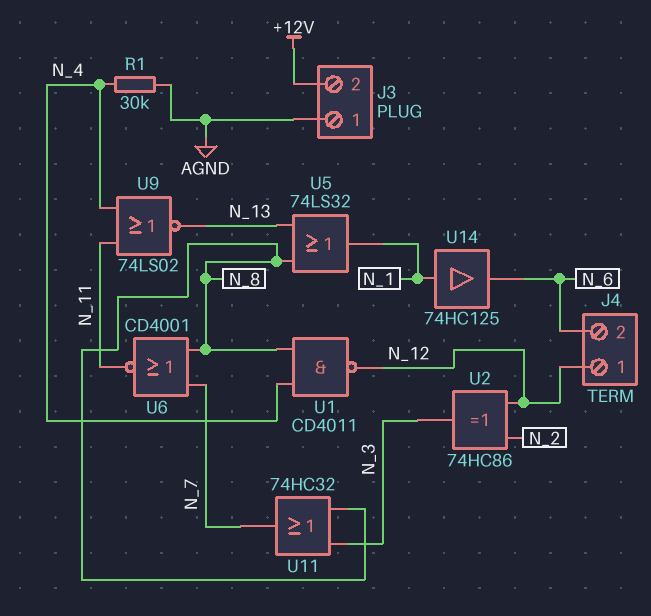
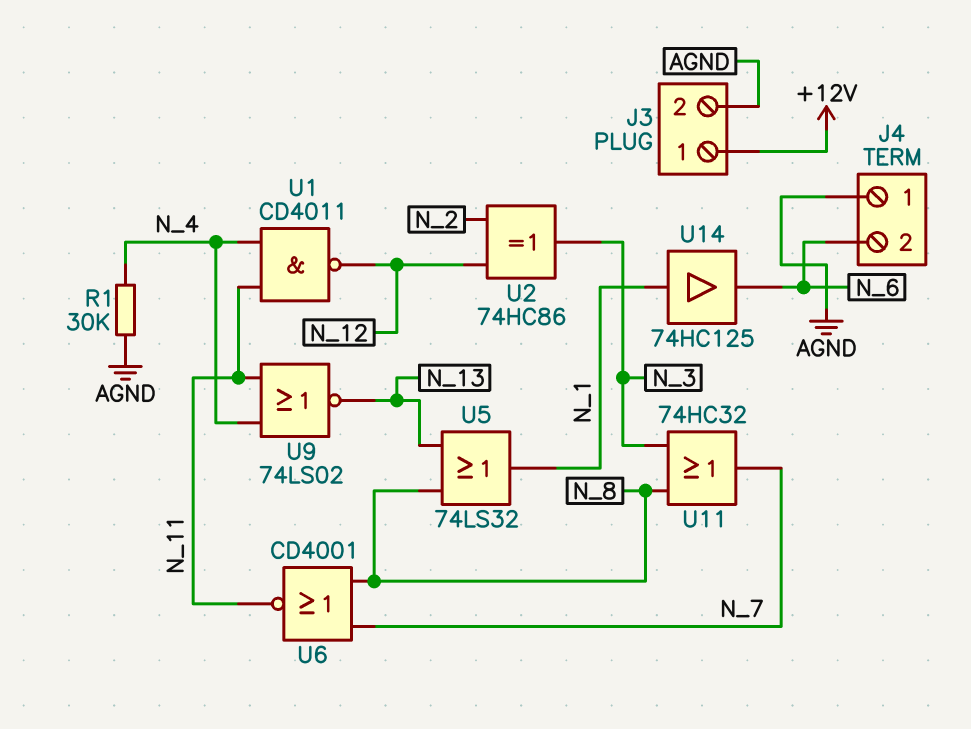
J3 pin 1: AGND -> +12V
J3 pin 2: +12V -> AGND
J4 pin 1: N_12 -> AGND
U1: NAND CD4011 (in N_4, in N_8, out N_12) -> NAND CD4011 (in N_4, in N_11, out N_12)

